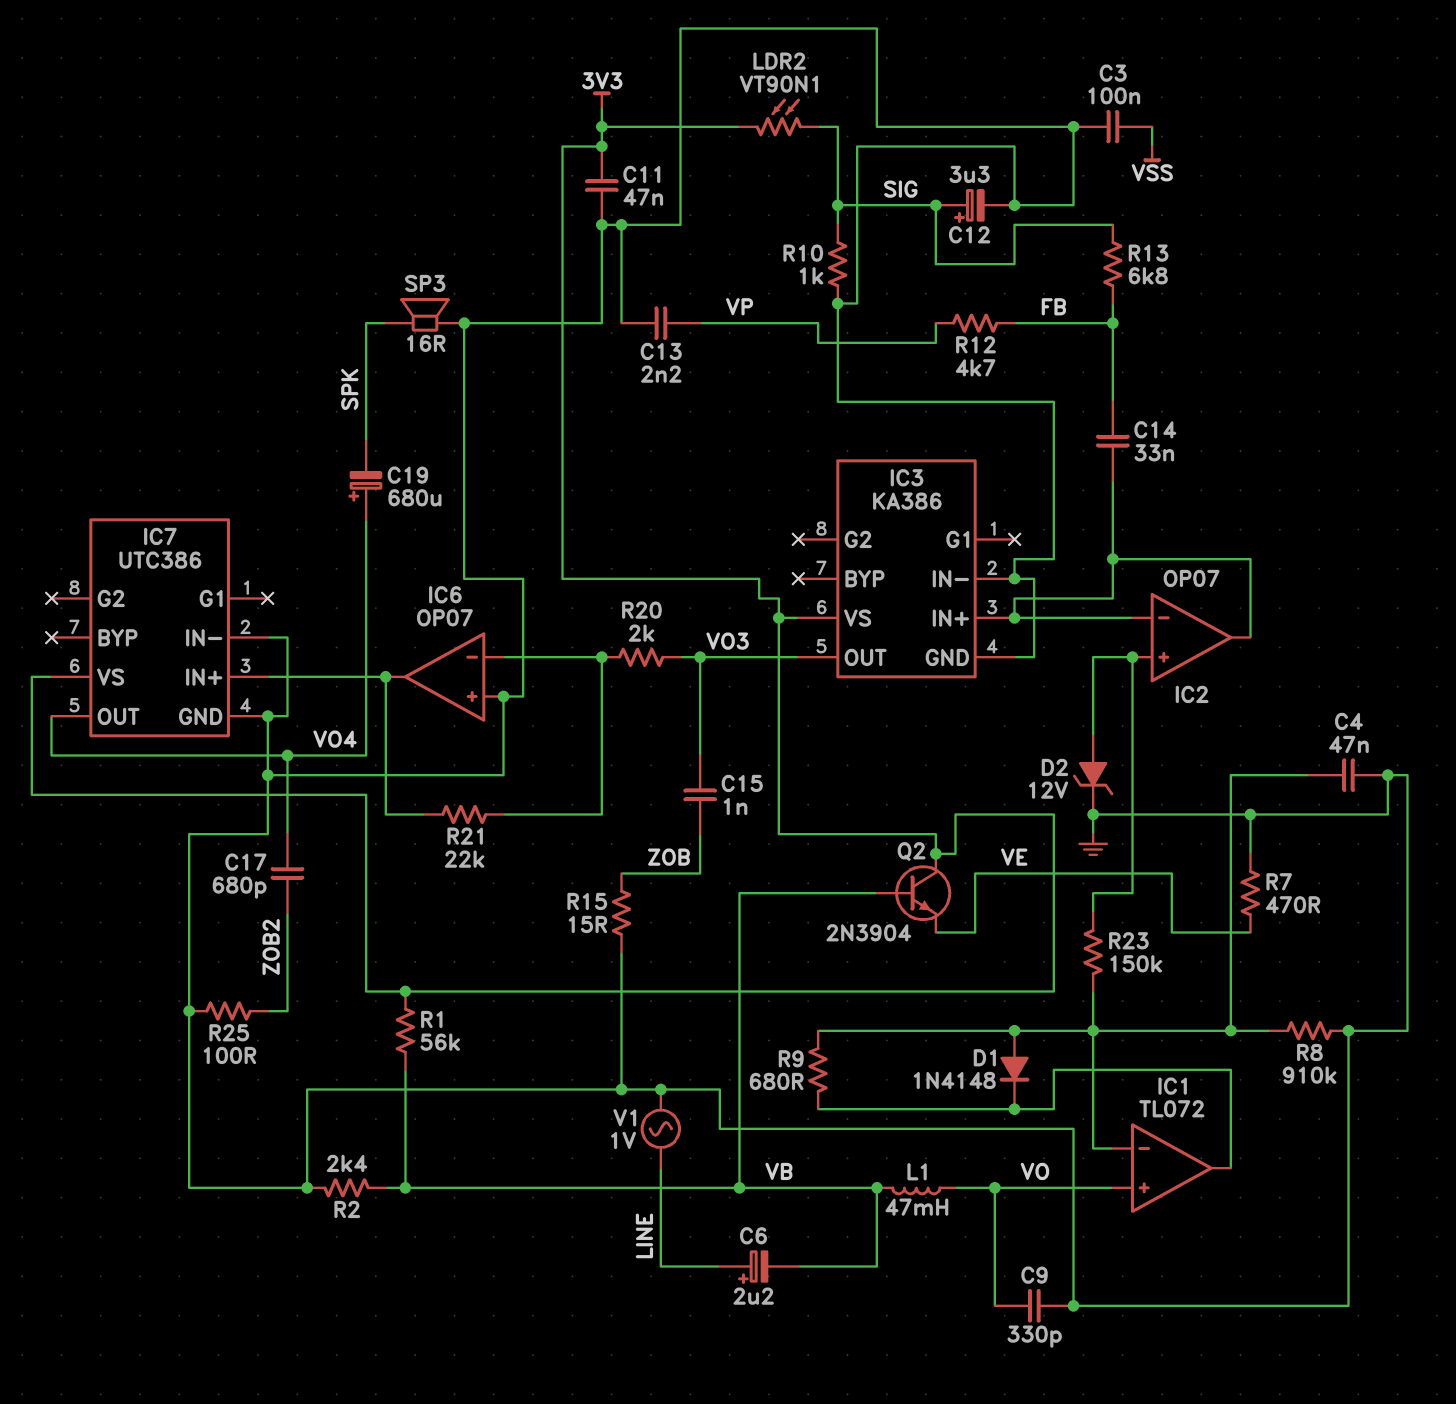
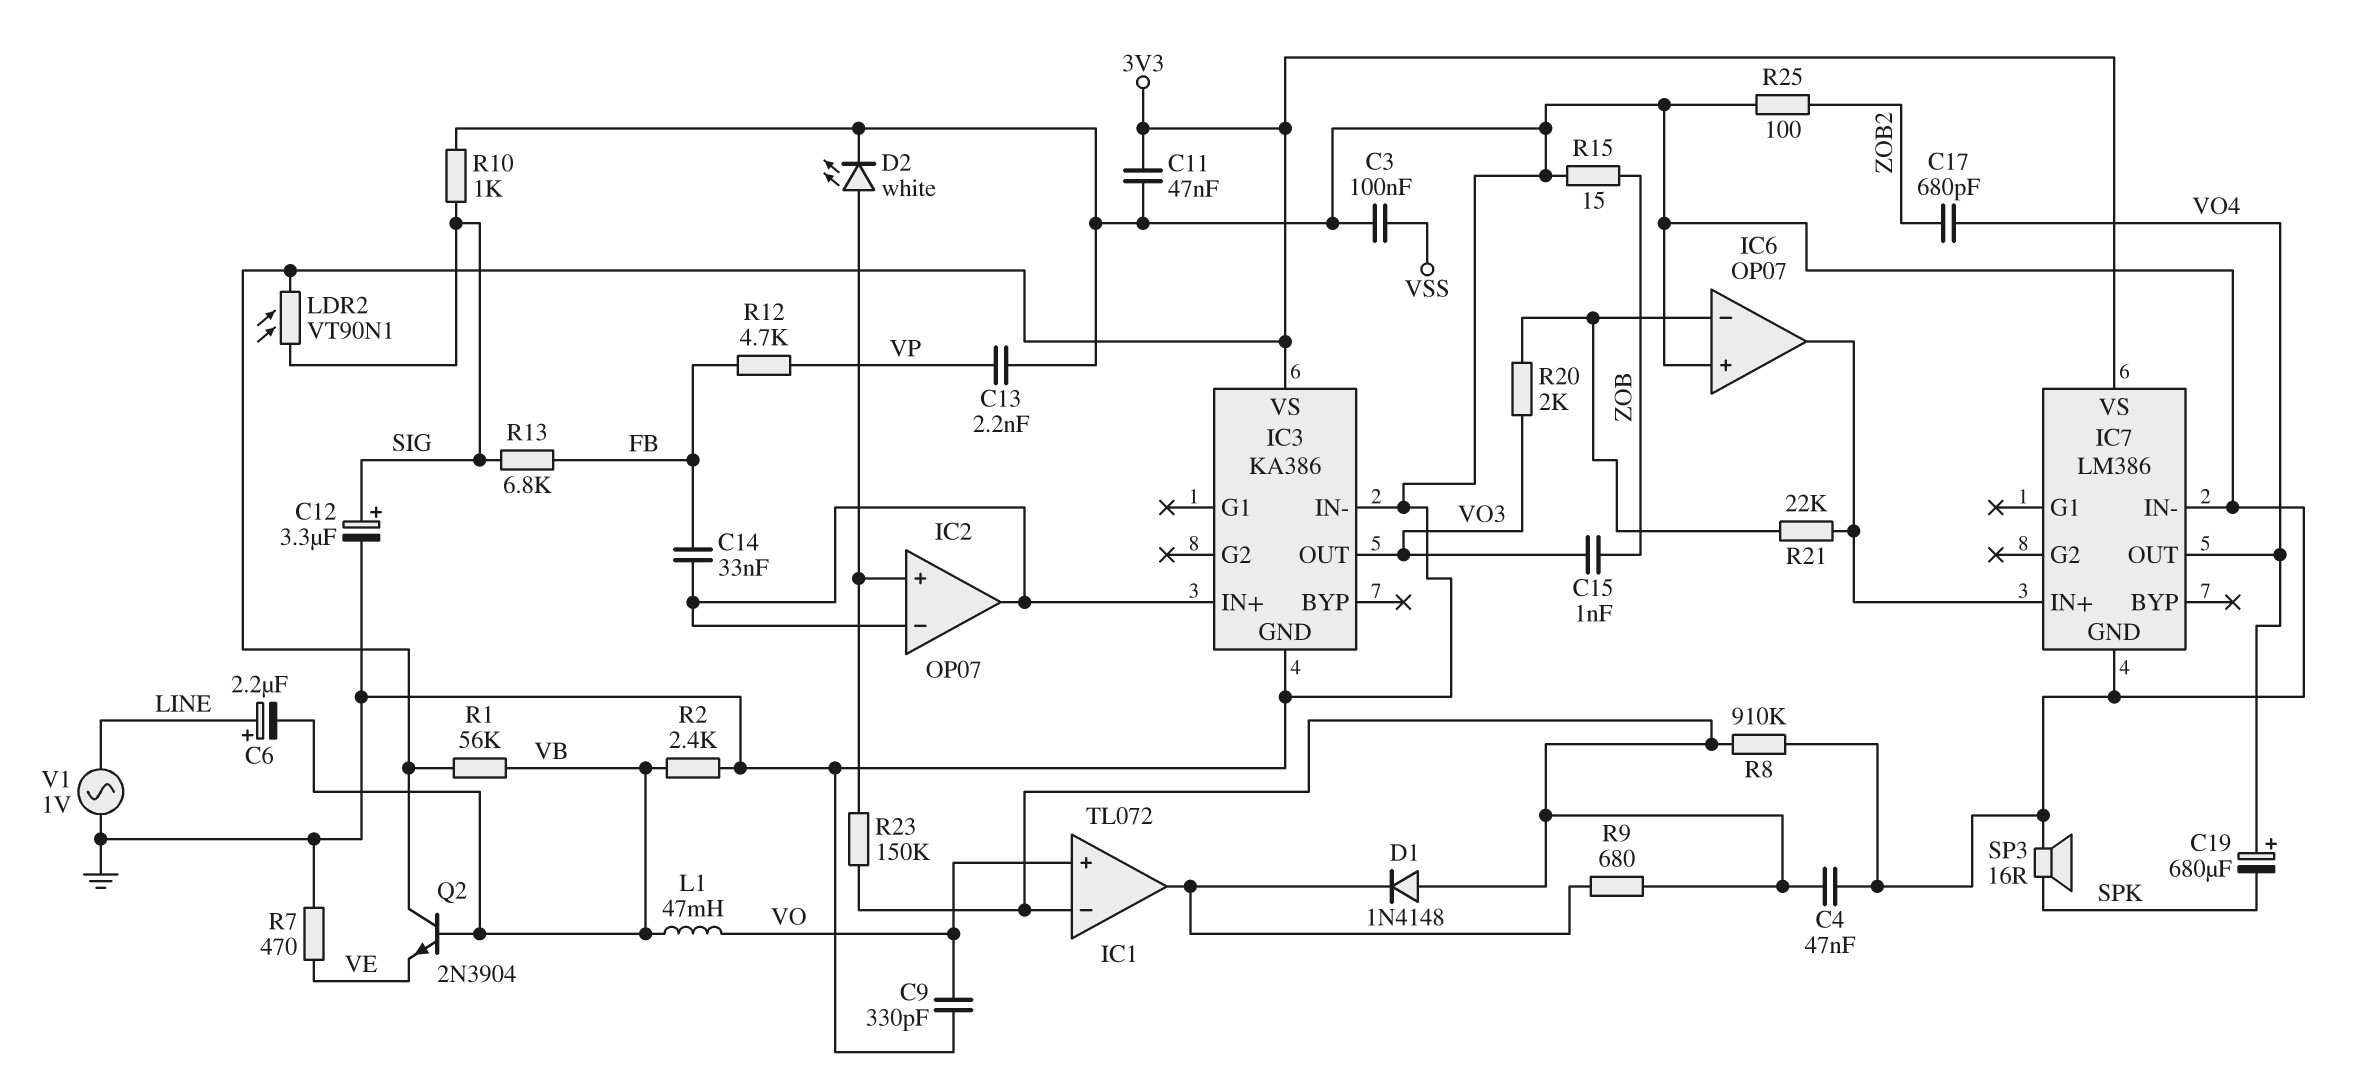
D2: zener 12V (A IC2/in+, K GND) -> LED white (A IC2/in+, K GND)
IC7: UTC386 -> LM386

